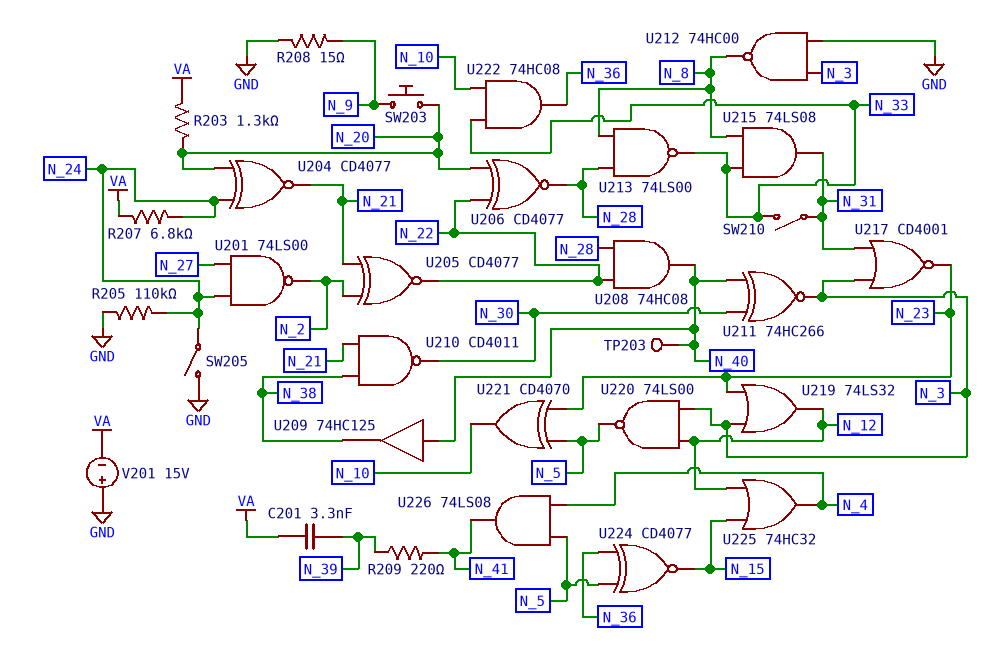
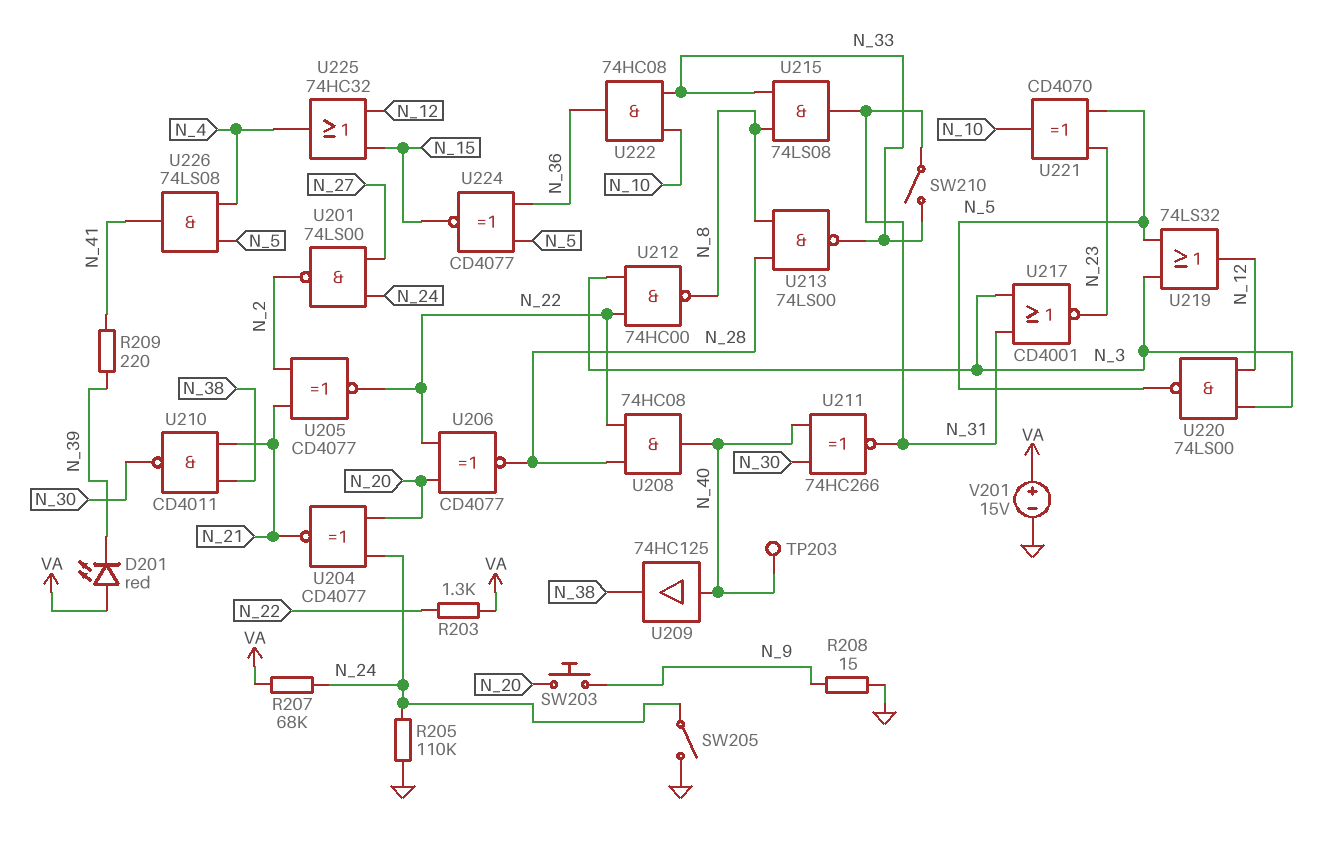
C201: 3.3nF (N_39, VA) -> none
D201: none -> LED red (A VA, K N_39)
R203: 1.3k (N_20, VA) -> 1.3k (N_22, VA)
R207: 6.8k (N_24, VA) -> 68k (N_24, VA)
U211: XNOR 74HC266 (in N_30, in N_40, out N_3) -> XNOR 74HC266 (in N_30, in N_40, out N_31)
U212: NAND 74HC00 (in GND, in N_3, out N_8) -> NAND 74HC00 (in N_3, in N_22, out N_8)
U219: OR 74LS32 (in N_3, in N_23, out N_12) -> OR 74LS32 (in N_3, in N_5, out N_12)
V201: 15V (plus GND, minus VA) -> 15V (plus VA, minus GND)

